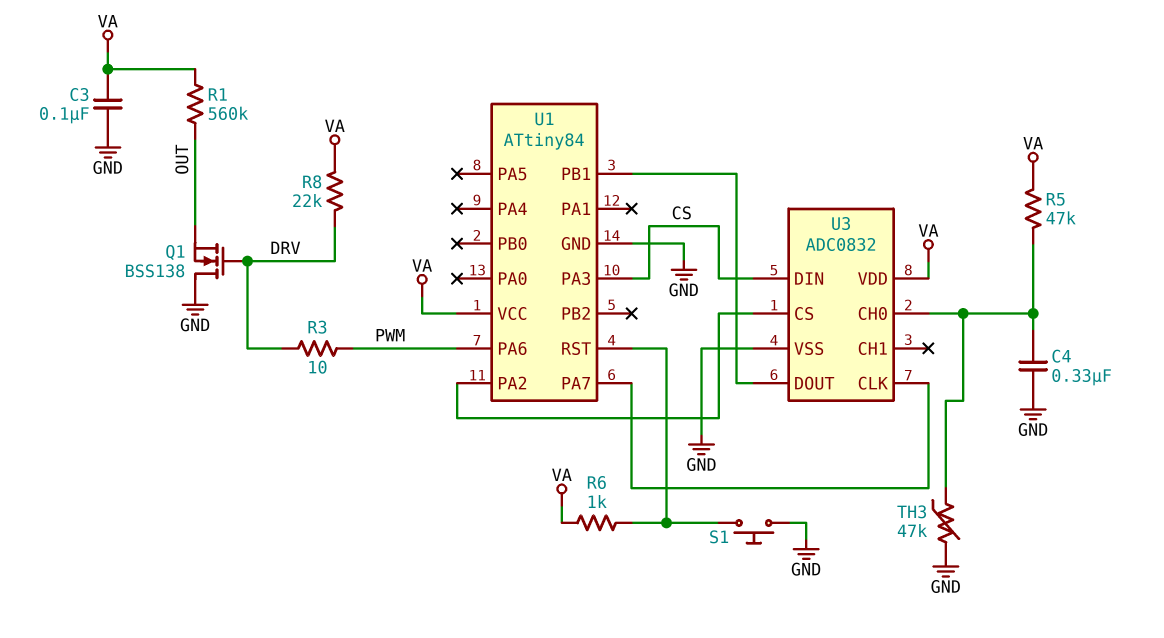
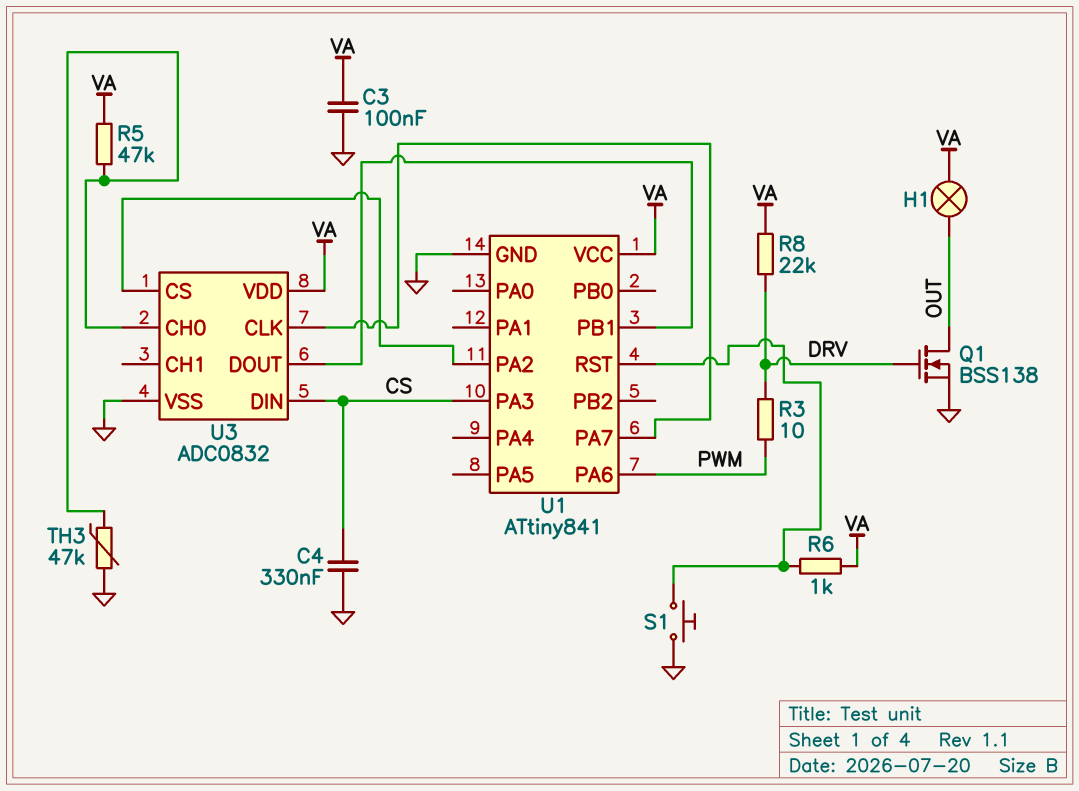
C4: 330nF (GND, U3/CH0) -> 330nF (CS, GND)
H1: none -> lamp (OUT, VA)
Q1: NMOS BSS138 (G DRV, D GND, S OUT) -> NMOS BSS138 (G DRV, D OUT, S GND)
R1: 560k (OUT, VA) -> none
U1: ATtiny84 -> ATtiny841

